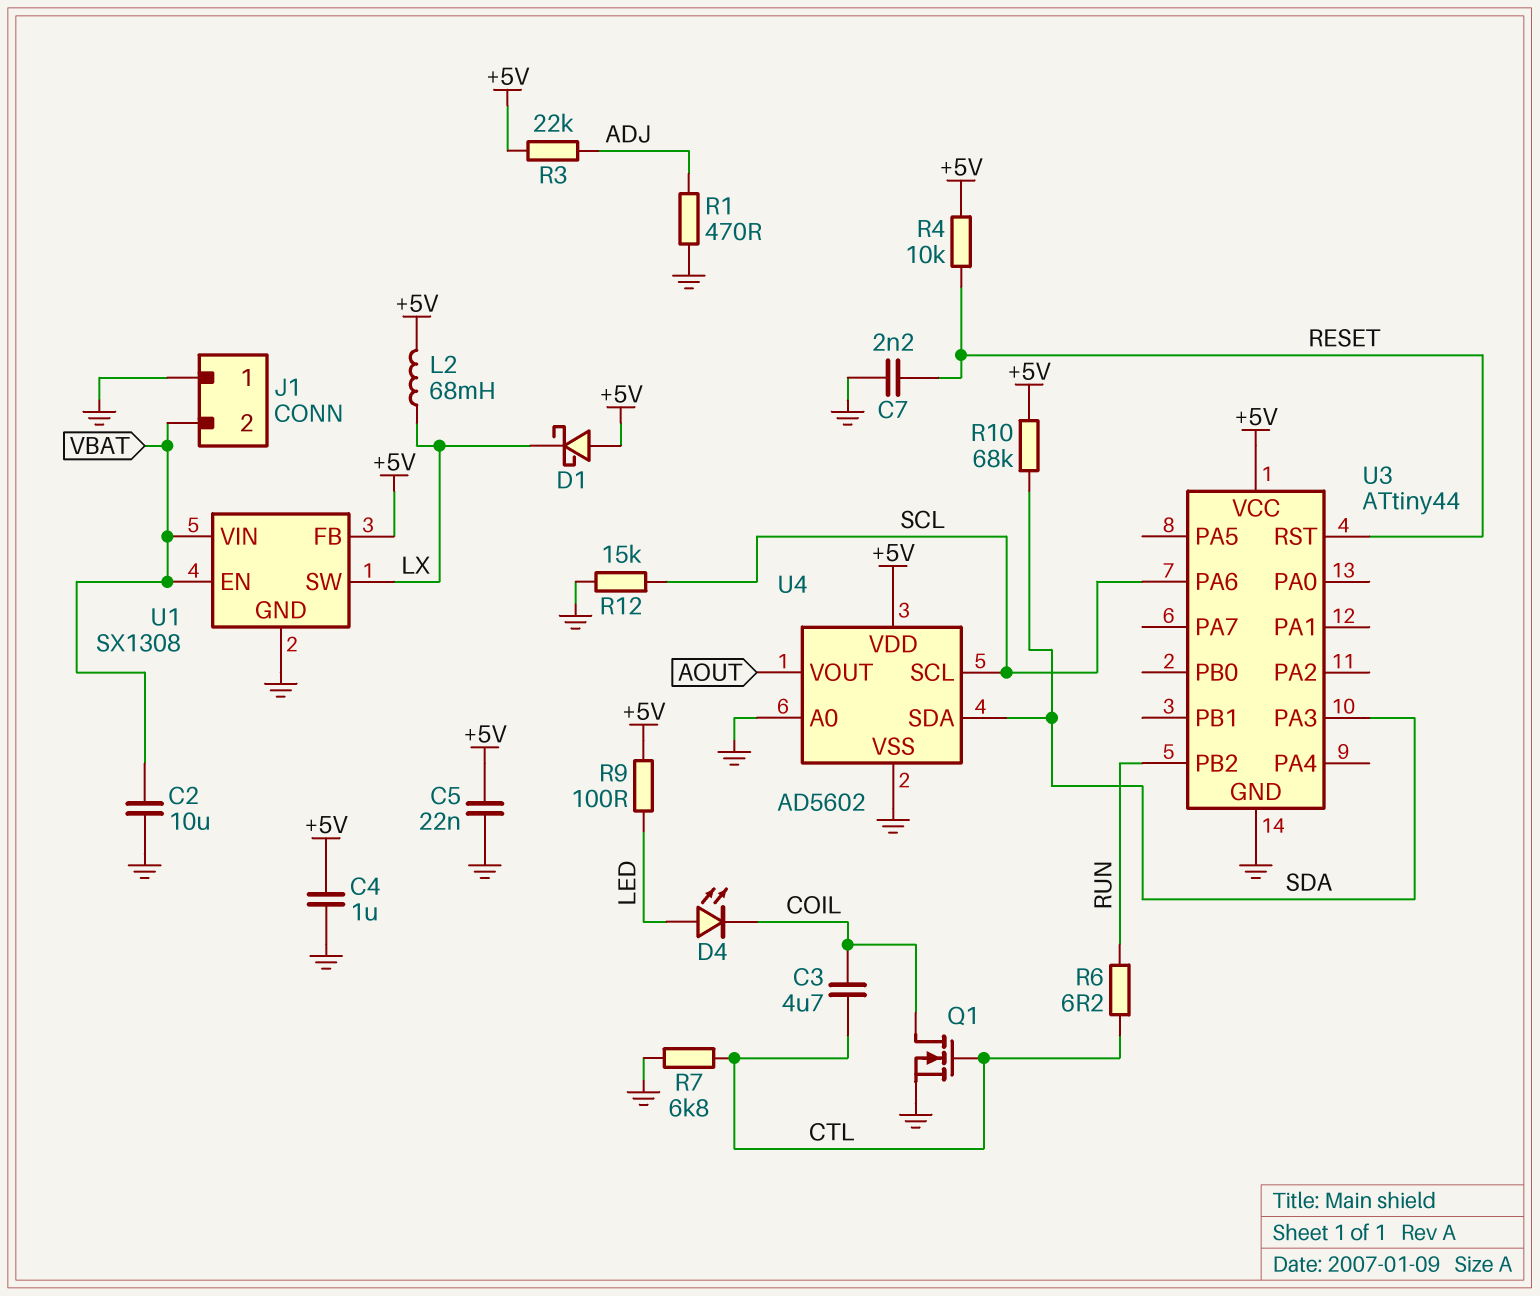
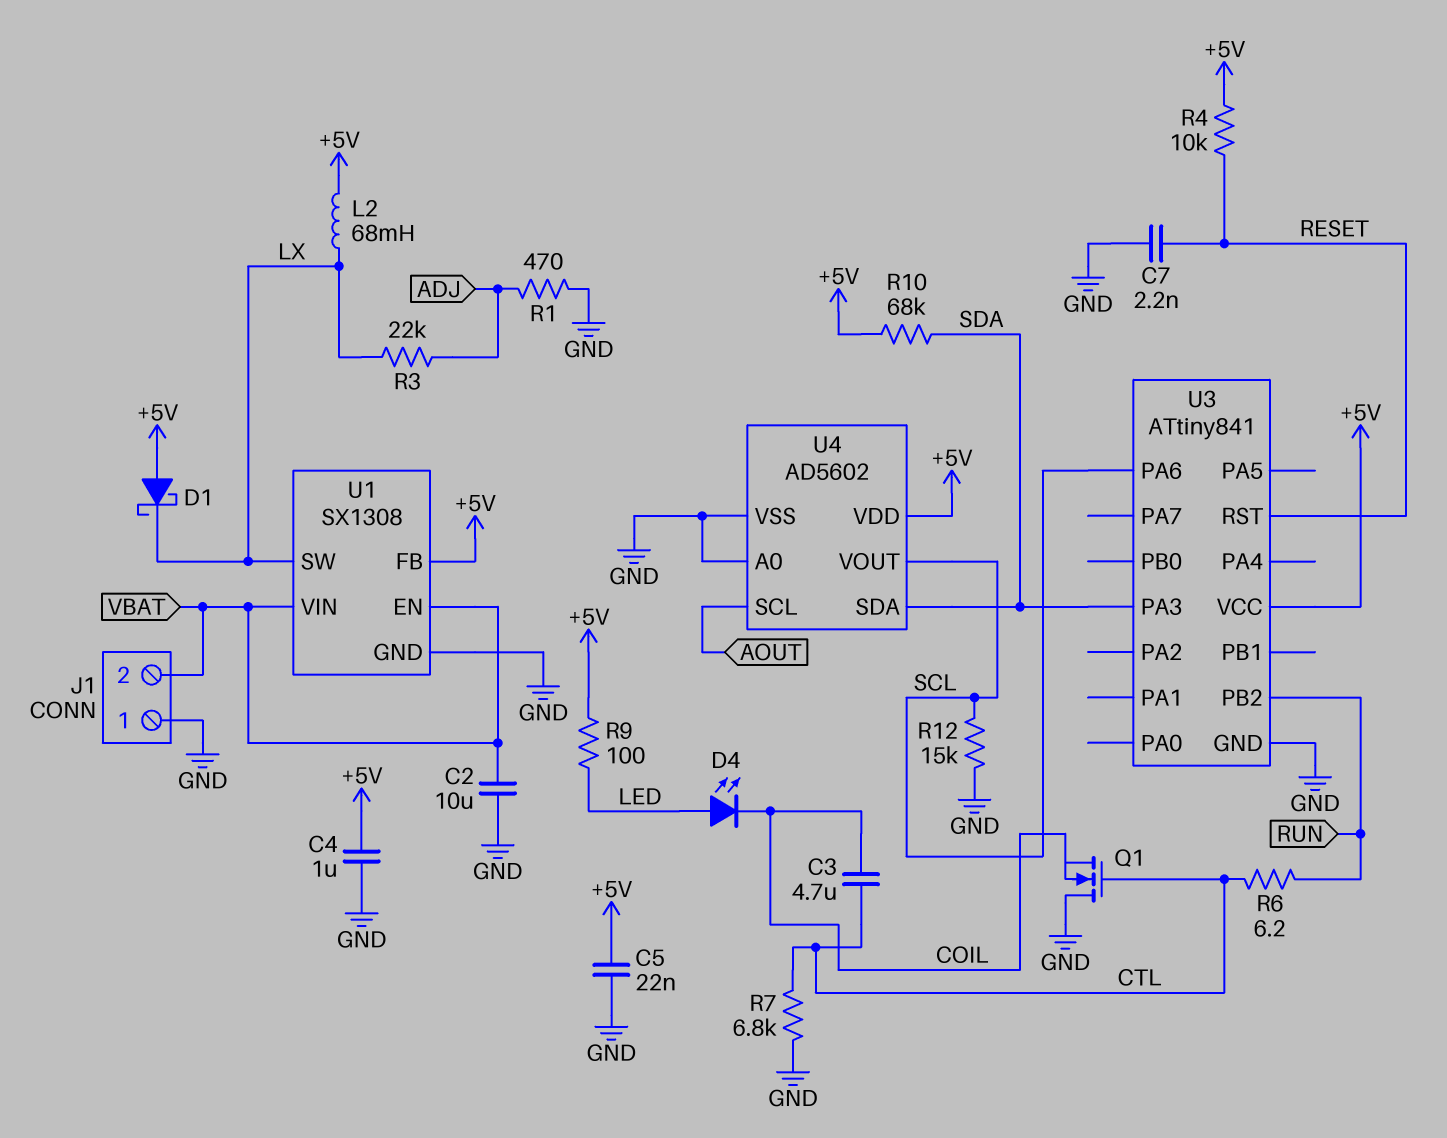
Q1: NMOS (G CTL, D COIL, S GND) -> NMOS (G CTL, D GND, S COIL)
R3: 22k (+5V, ADJ) -> 22k (ADJ, LX)
U3: ATtiny44 -> ATtiny841
U4 pin SCL: SCL -> AOUT
U4 pin VOUT: AOUT -> SCL

